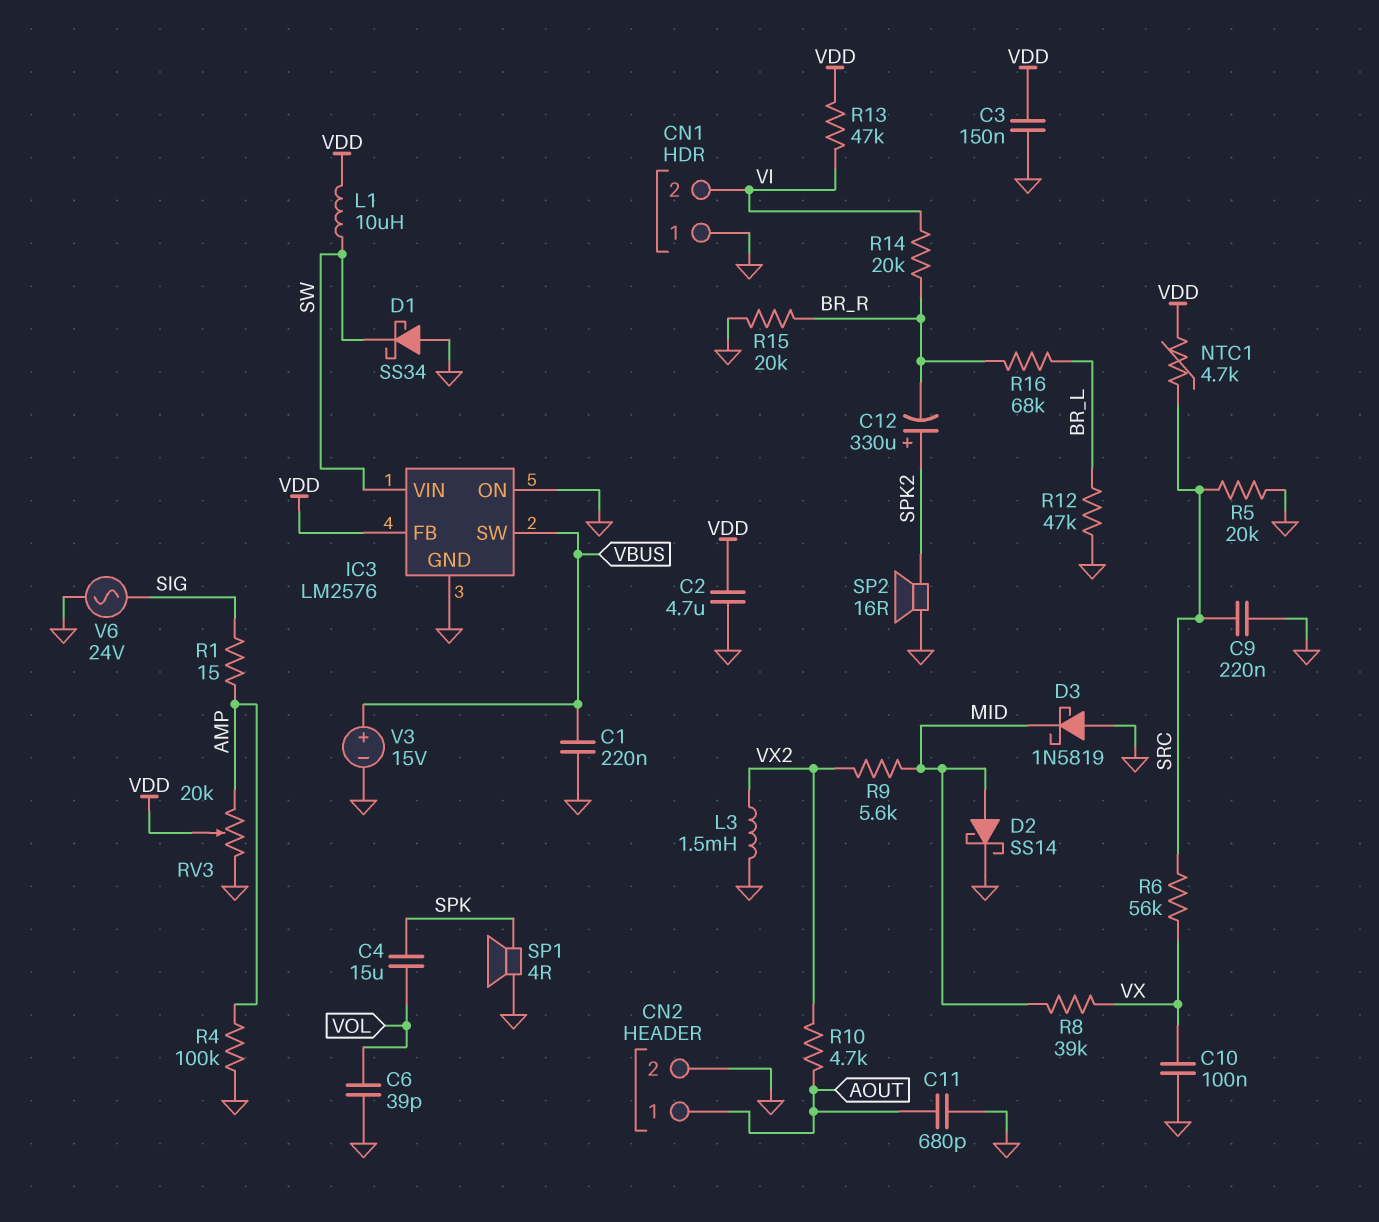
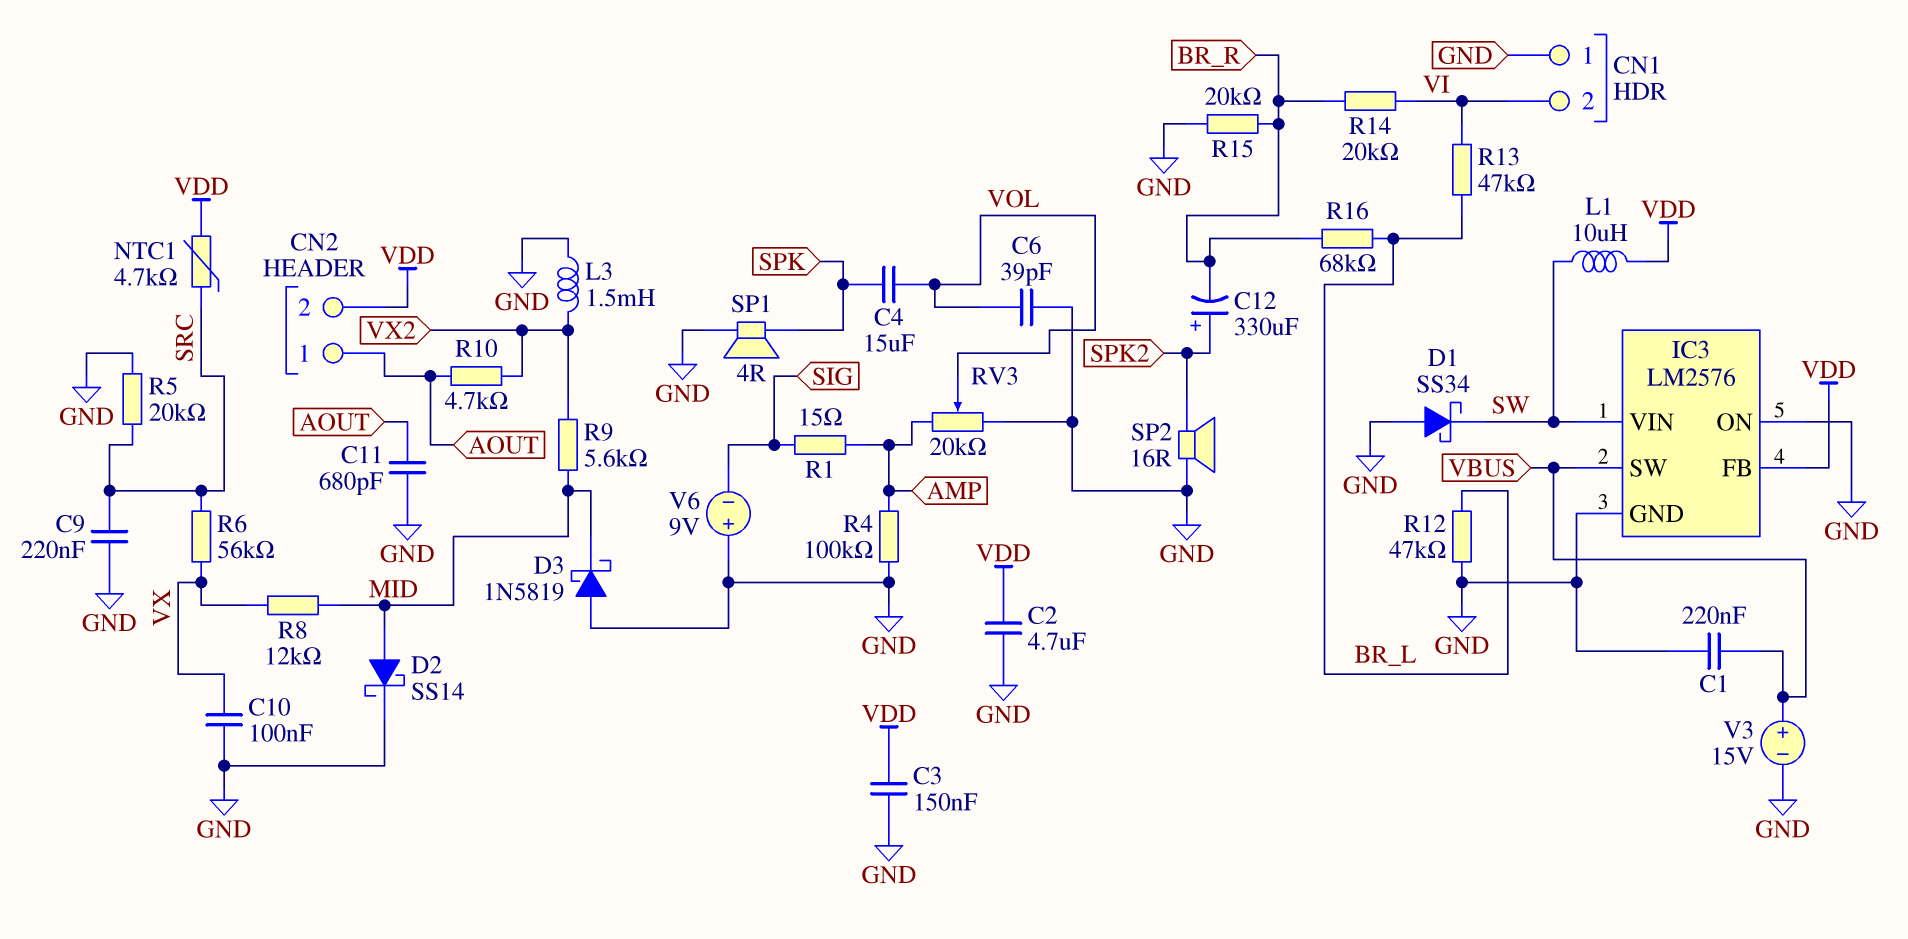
CN2 pin 2: GND -> VDD
R8: 39k (MID, VX) -> 12k (MID, VX)
R13: 47k (VDD, VI) -> 47k (BR_L, VI)
RV3: 20k (AMP, GND, wiper VDD) -> 20k (AMP, GND, wiper VOL)
V6: AC 24V (GND, SIG) -> 9V (plus GND, minus SIG)

